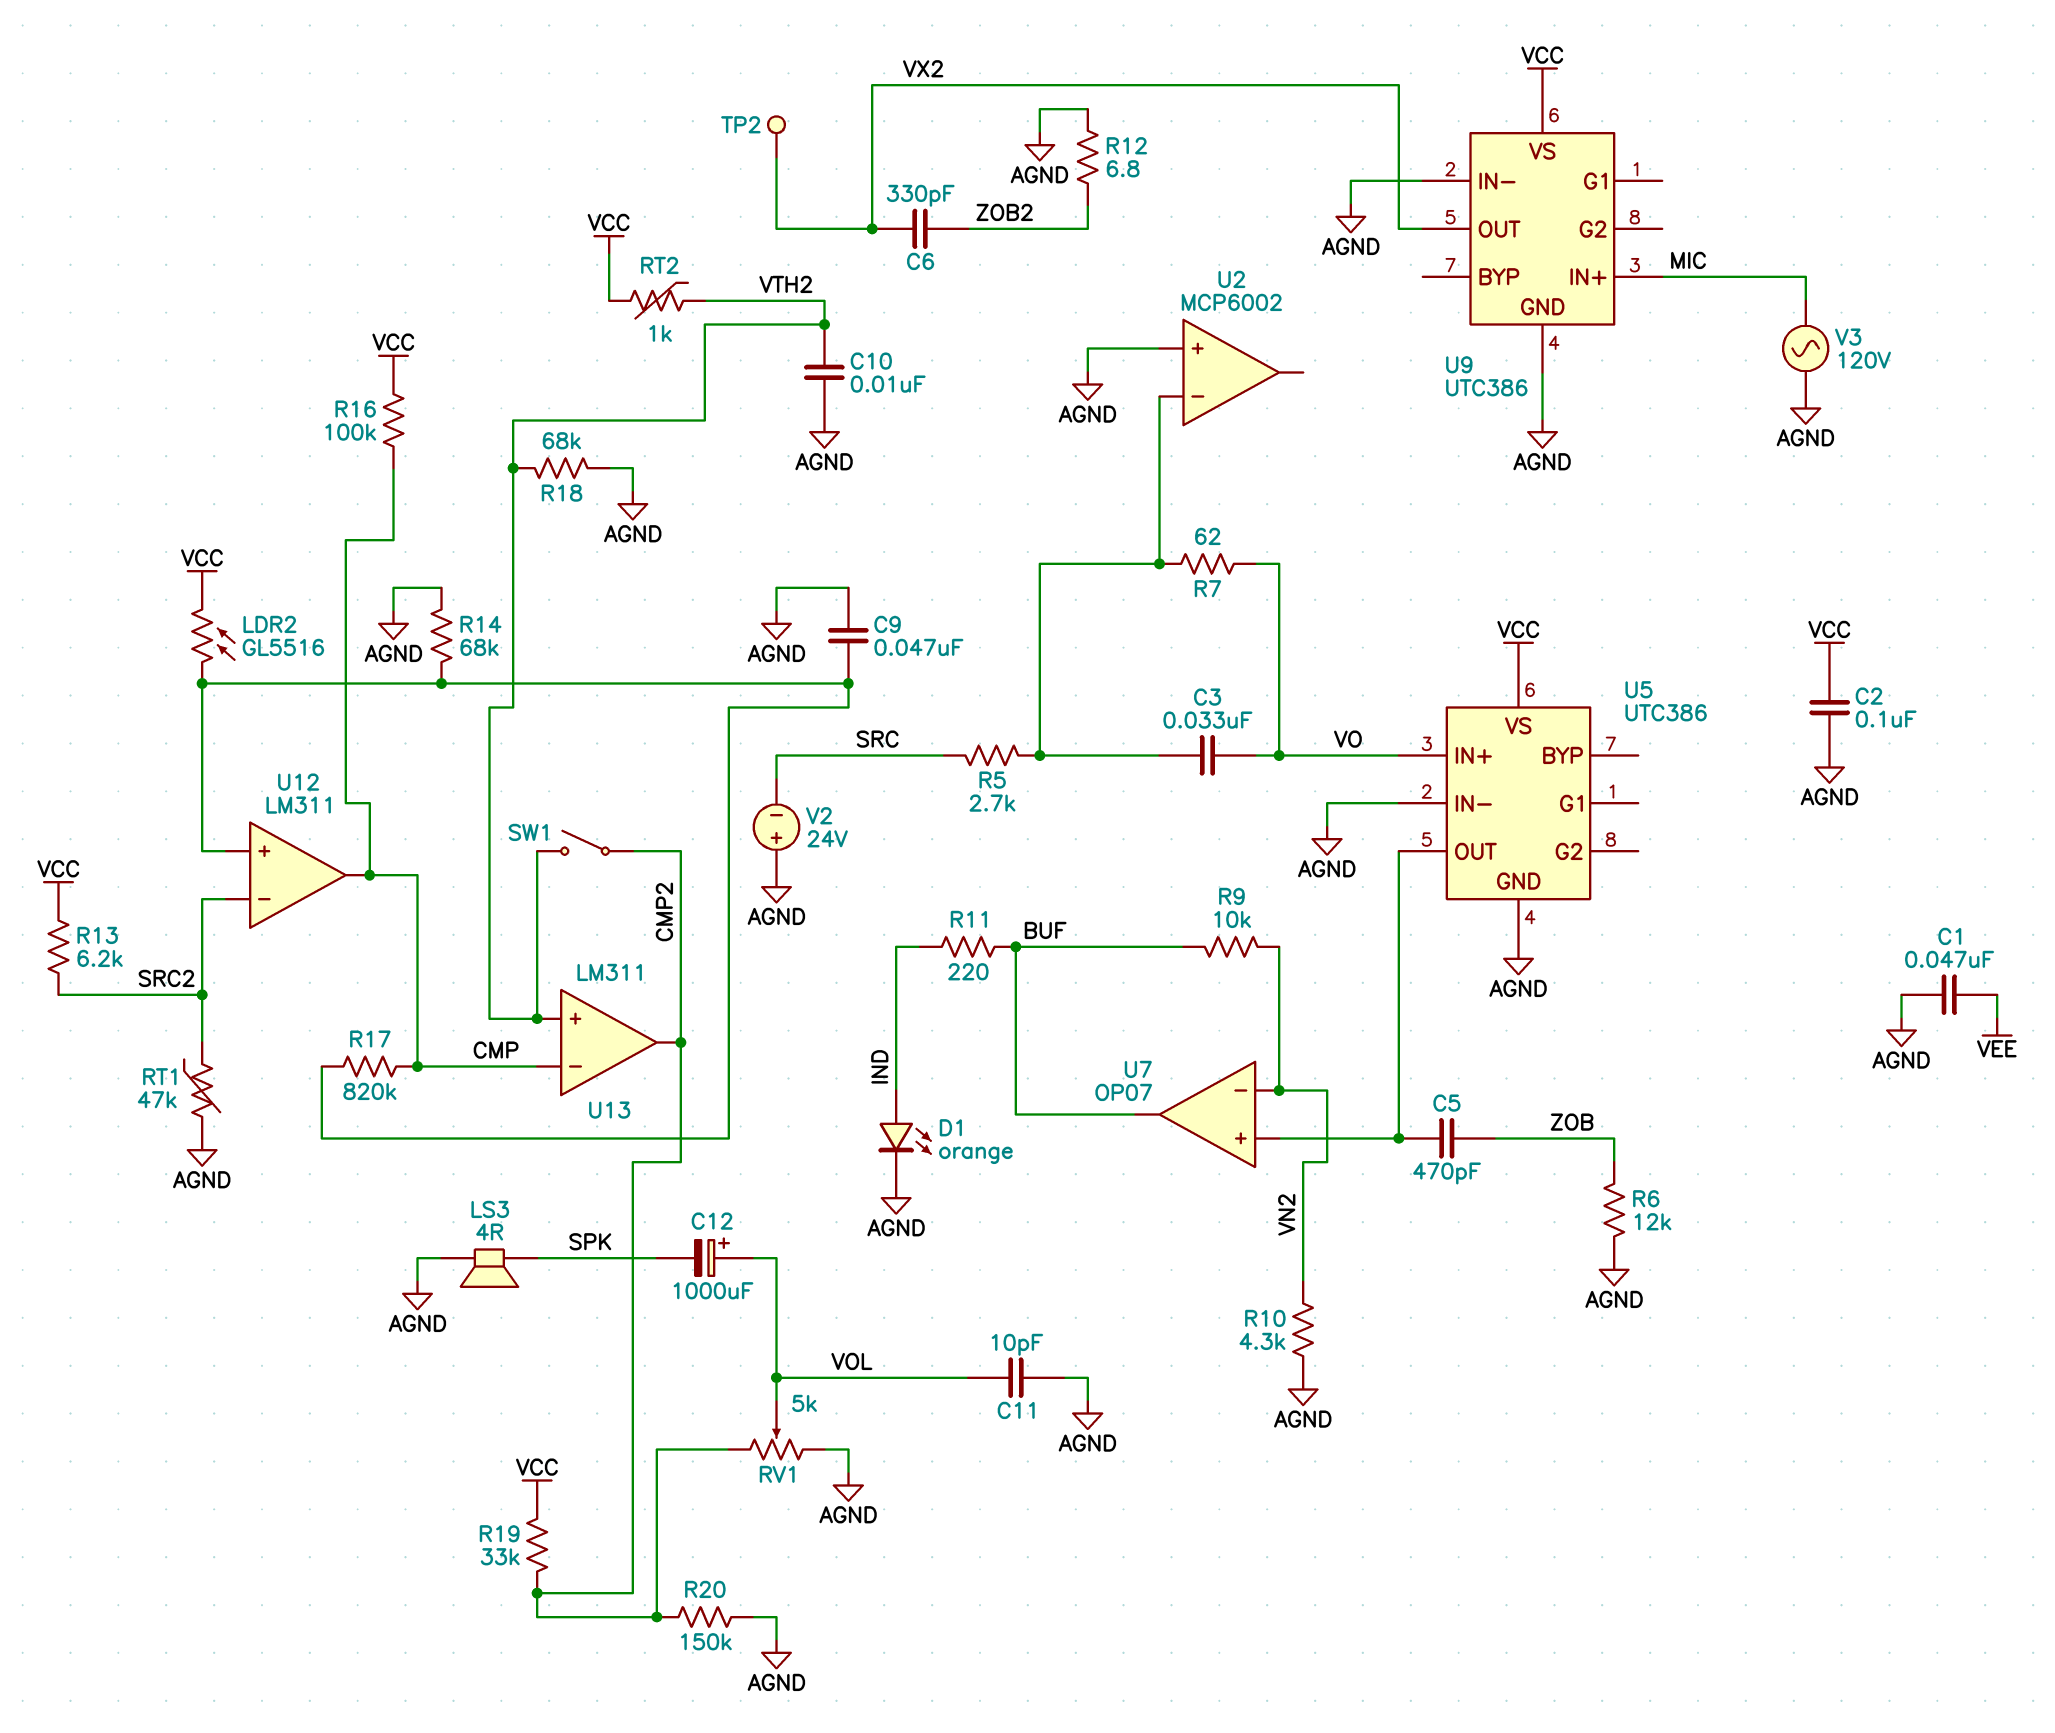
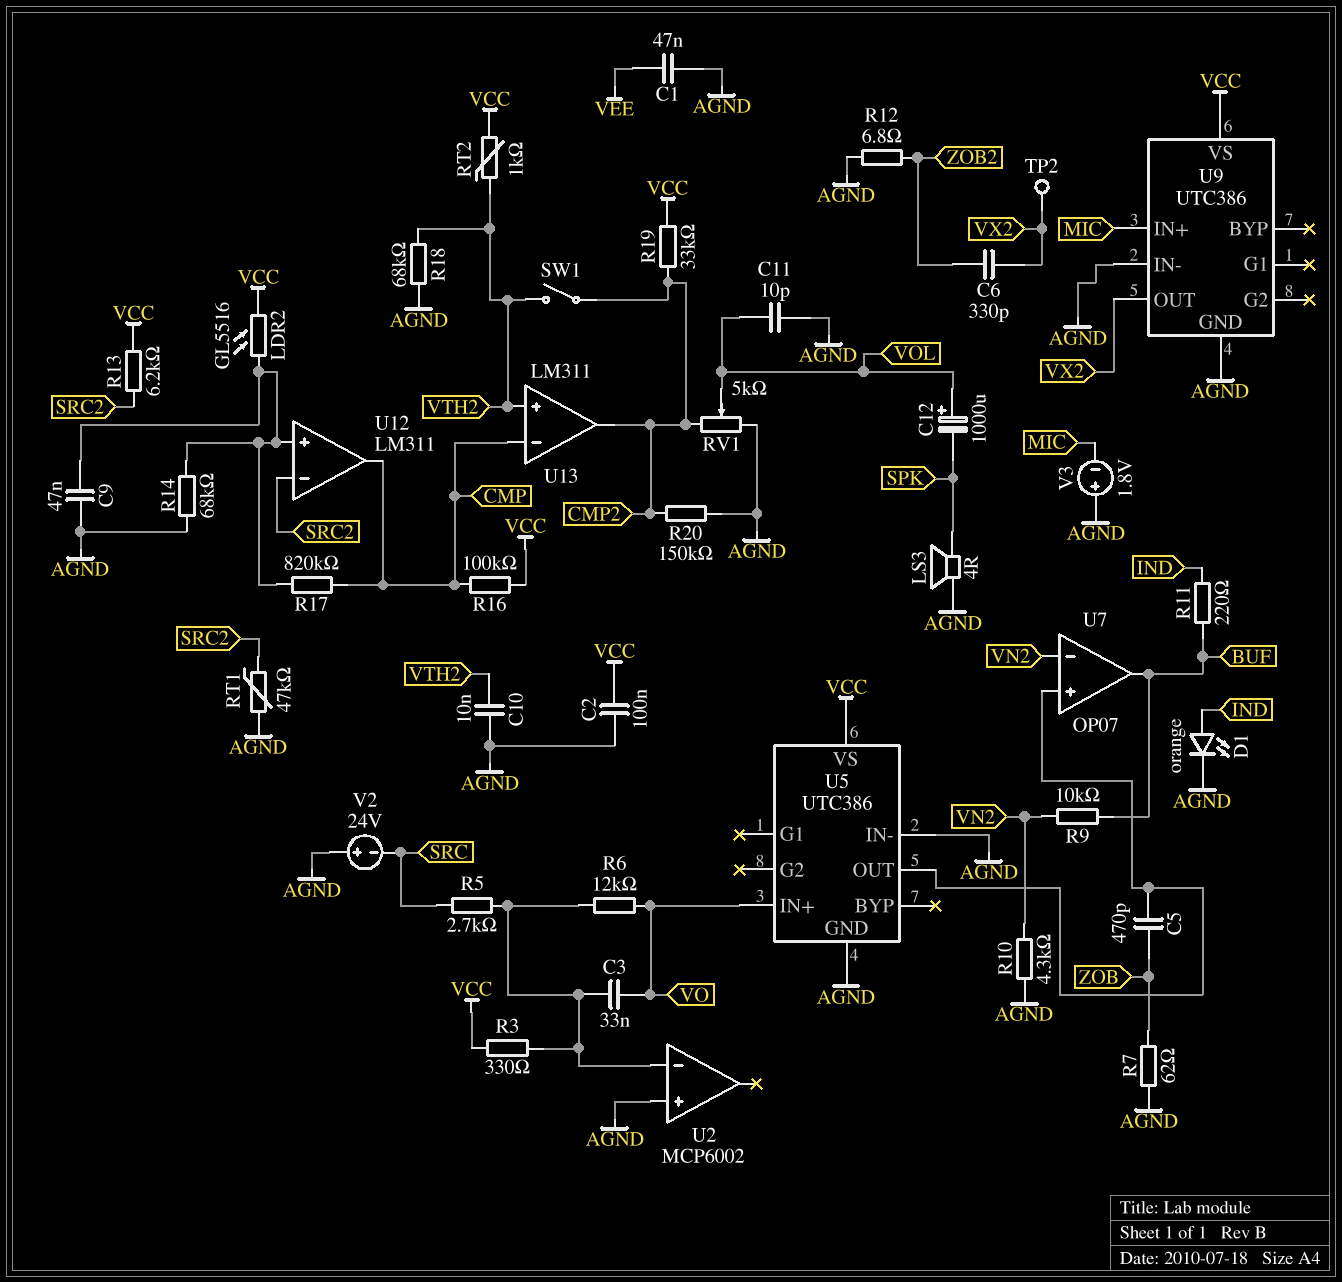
R3: none -> 330 (U2/in-, VCC)
R6: 12k (AGND, ZOB) -> 12k (U2/in-, VO)
R7: 62 (U2/in-, VO) -> 62 (AGND, ZOB)
V3: AC 120V (AGND, MIC) -> 1.8V (plus AGND, minus MIC)

